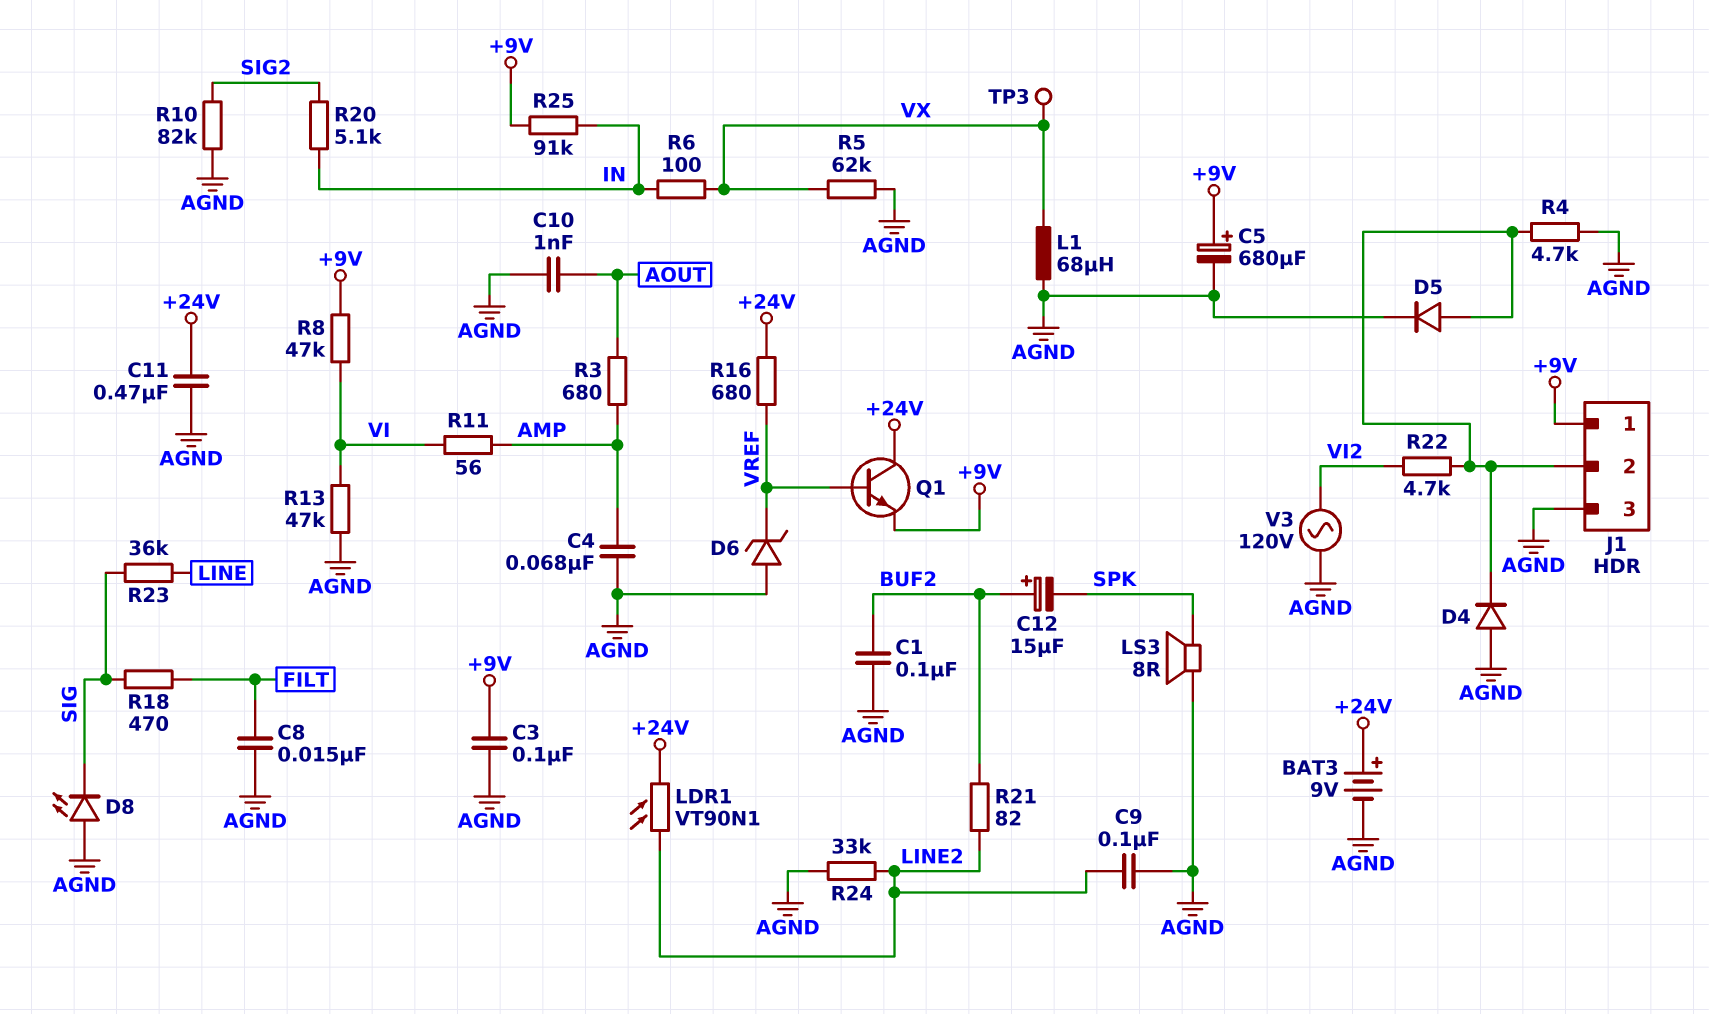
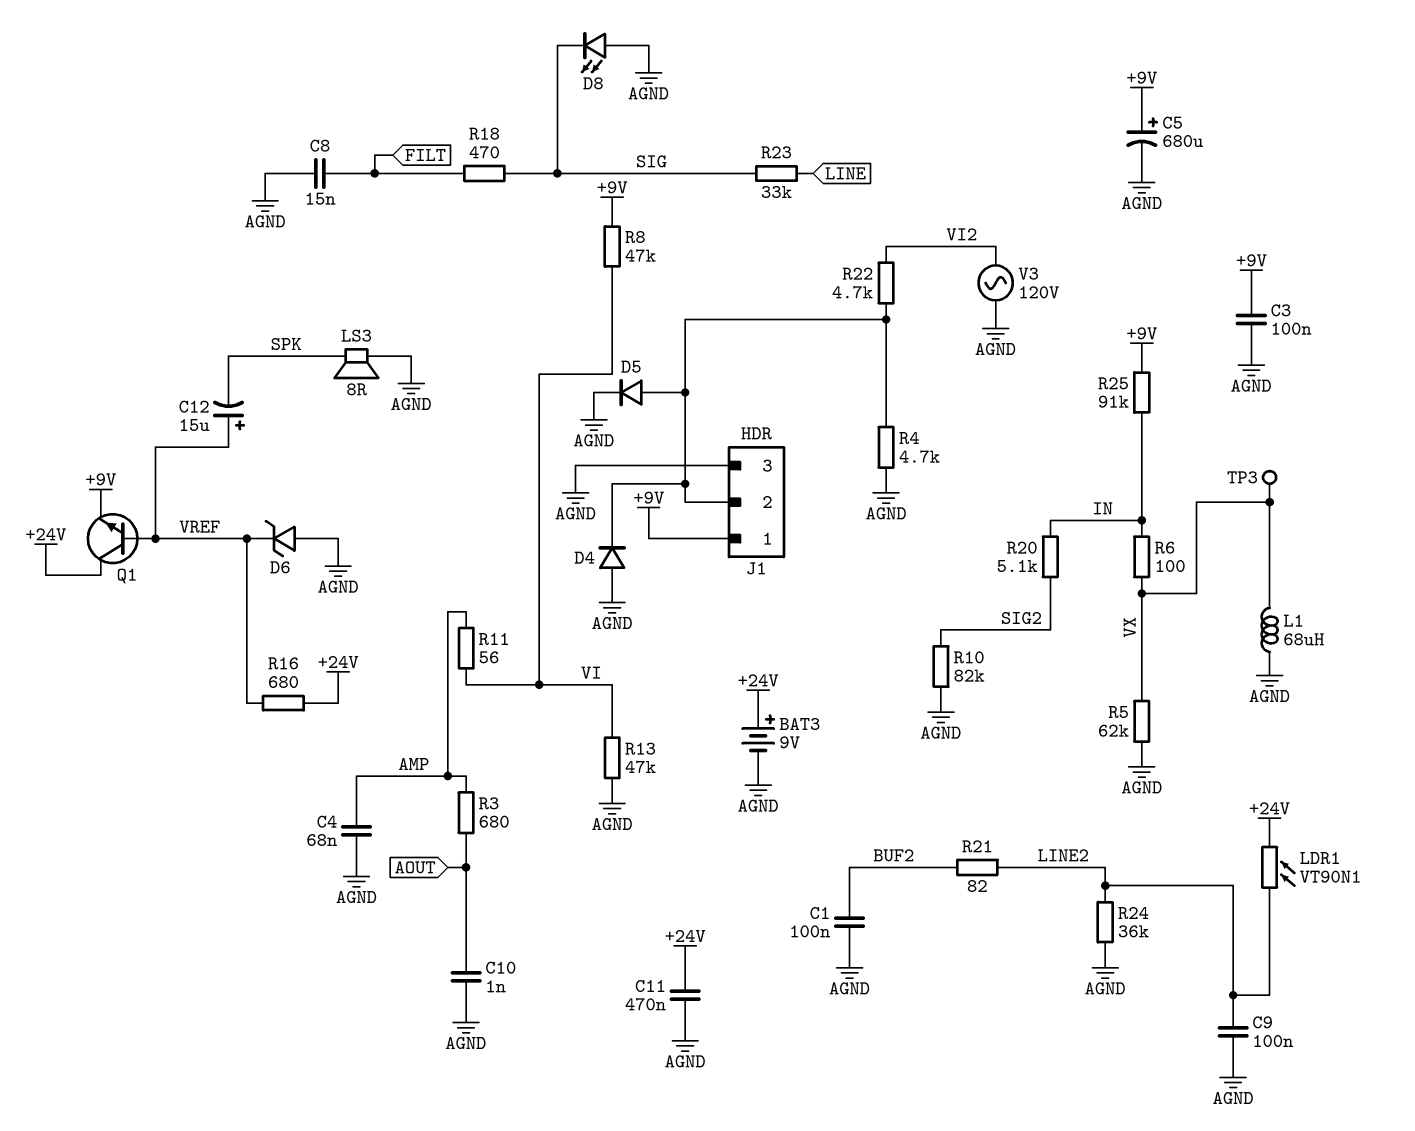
C12: 15uF (plus BUF2, minus SPK) -> 15uF (plus VREF, minus SPK)
R23: 36k (LINE, SIG) -> 33k (LINE, SIG)
R24: 33k (AGND, LINE2) -> 36k (AGND, LINE2)

